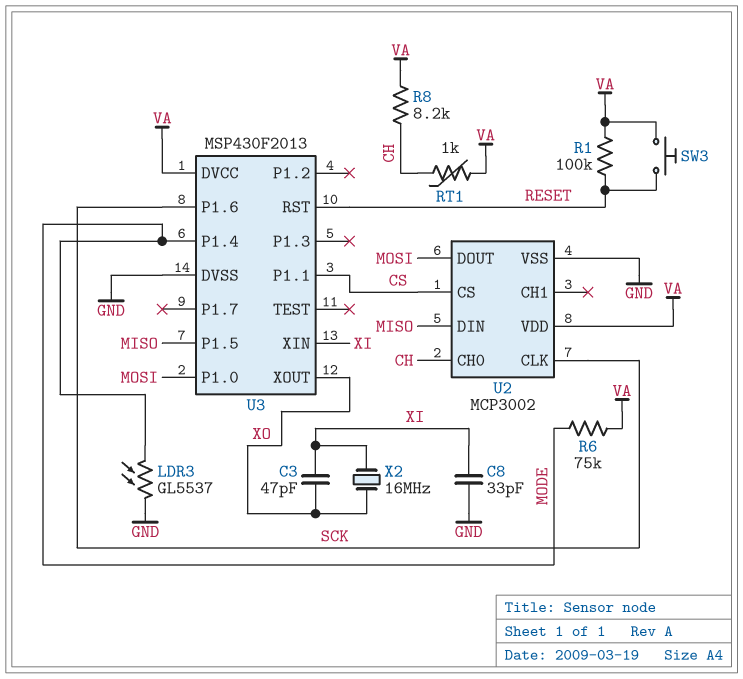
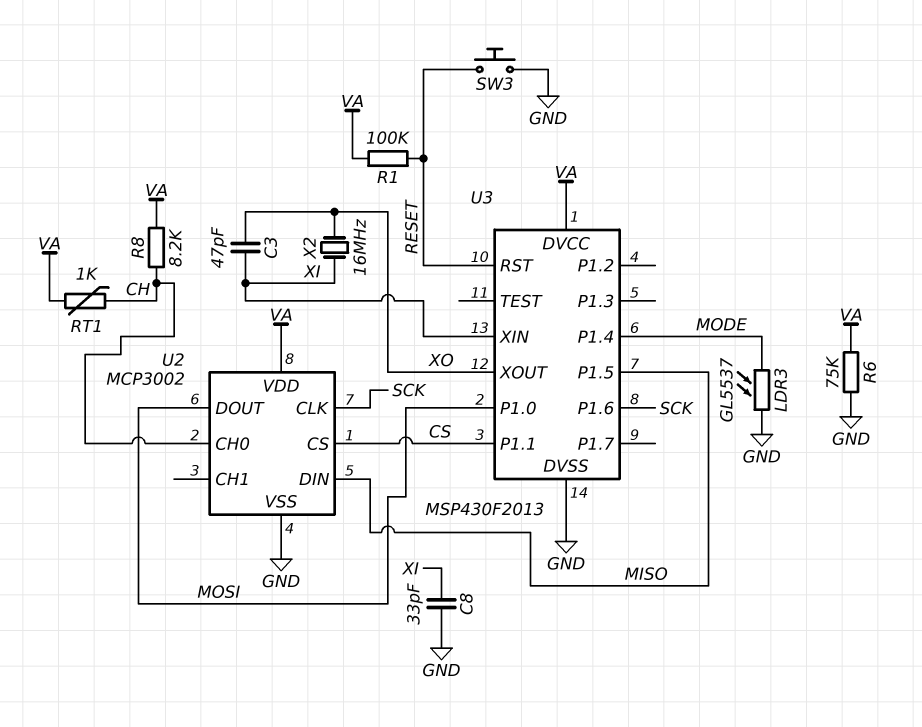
R6: 75k (MODE, VA) -> 75k (GND, VA)
SW3: button (RESET, VA) -> button (GND, RESET)

